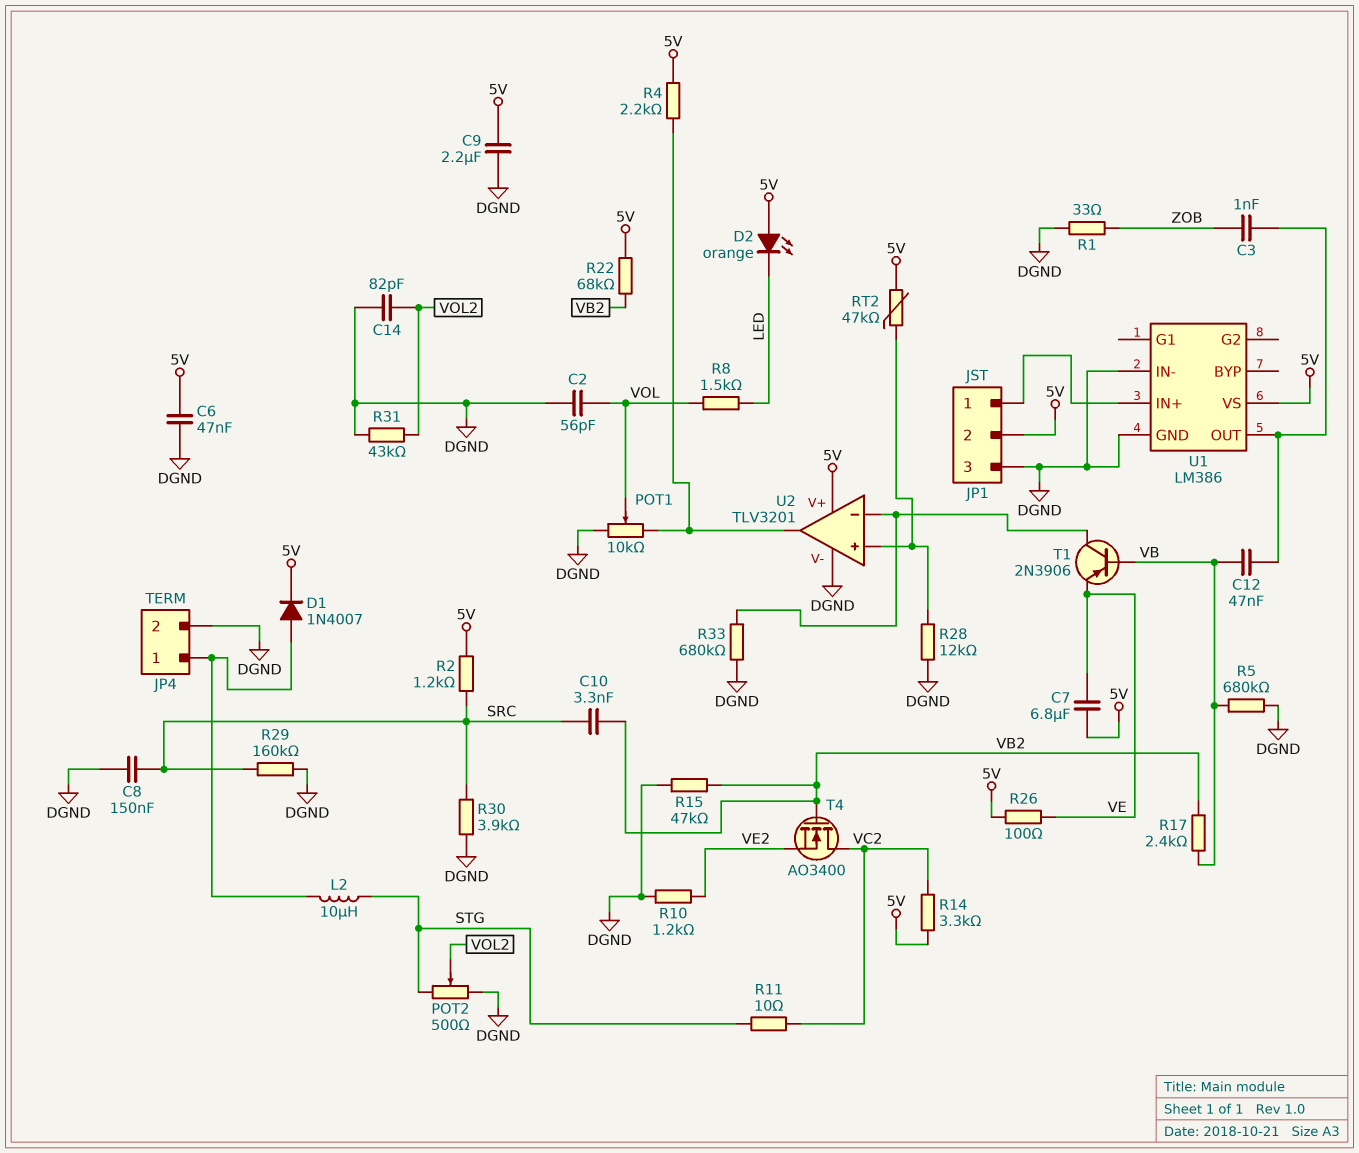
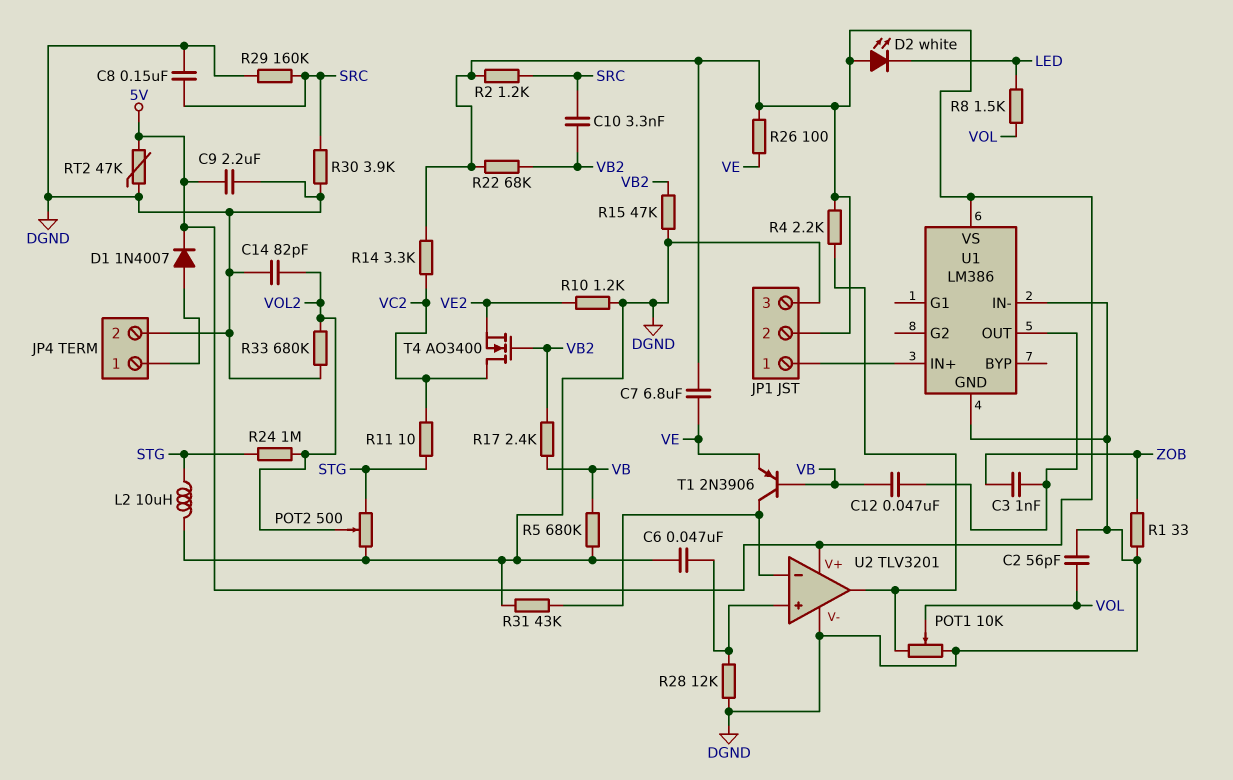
C6: 47nF (5V, DGND) -> 47nF (DGND, U2/in+)
D2: LED orange (A 5V, K LED) -> LED white (A 5V, K LED)
L2: 10uH (JP4/1, STG) -> 10uH (DGND, STG)
R24: none -> 1M (STG, VOL2)
R31: 43k (DGND, VOL2) -> 43k (DGND, U2/in-)
R33: 680k (DGND, U2/in-) -> 680k (DGND, VOL2)
RT2: 47k (5V, U2/in+) -> 47k (5V, DGND)

